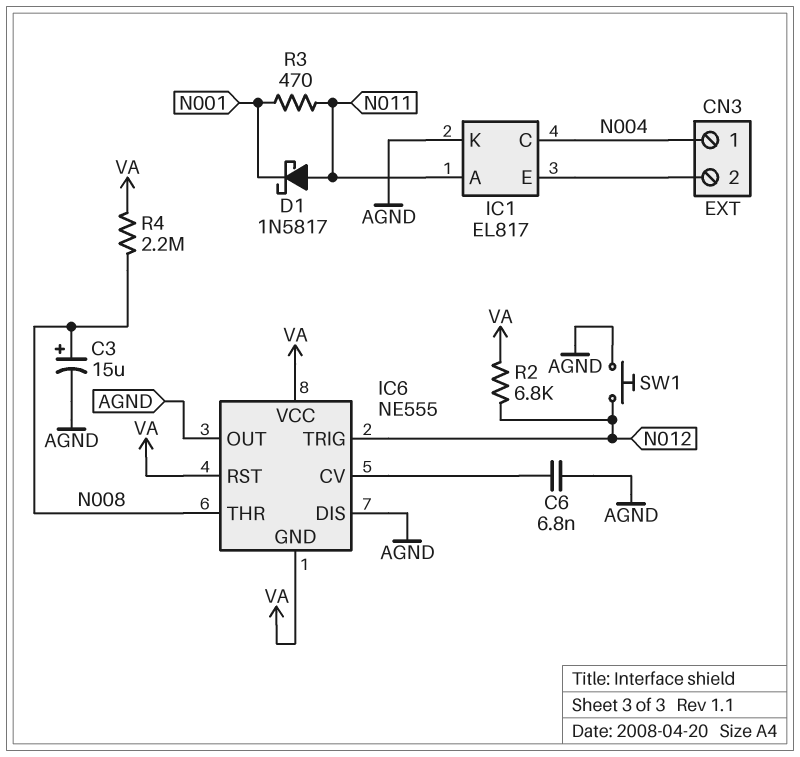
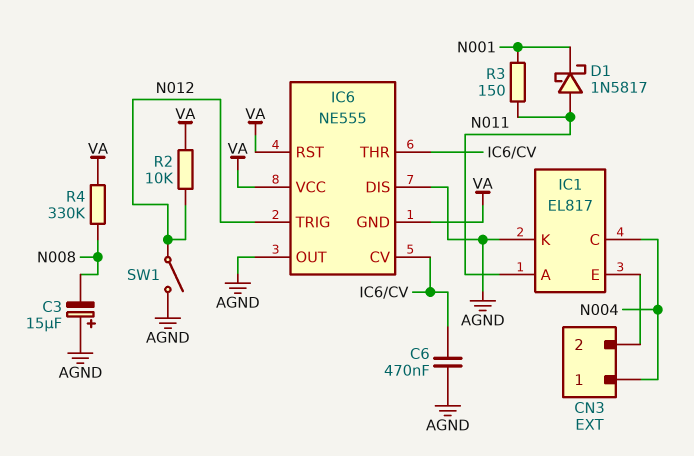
C3: 15uF (plus N008, minus AGND) -> 15uF (plus AGND, minus N008)
C6: 6.8nF (AGND, IC6/CV) -> 470nF (AGND, IC6/CV)
IC6 pin THR: N008 -> IC6/CV
R2: 6.8k (N012, VA) -> 10k (N012, VA)
R3: 470 (N001, N011) -> 150 (N001, N011)
R4: 2.2M (N008, VA) -> 330k (N008, VA)
SW1: button (AGND, N012) -> switch (AGND, N012)

